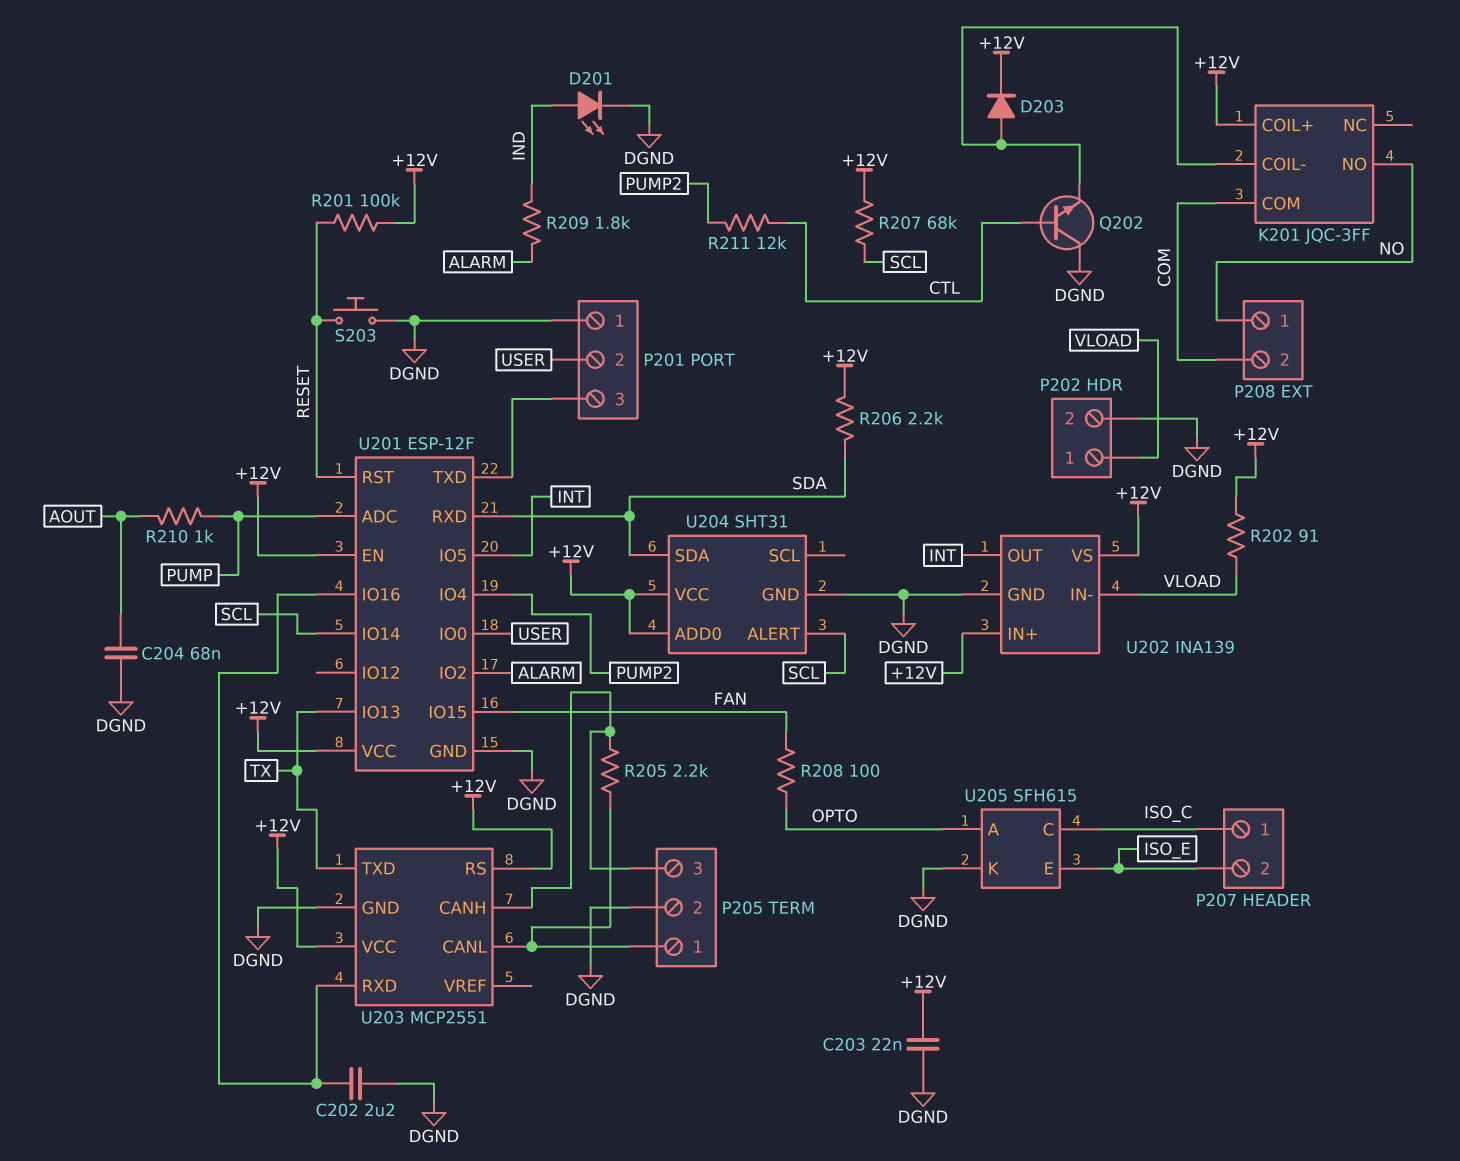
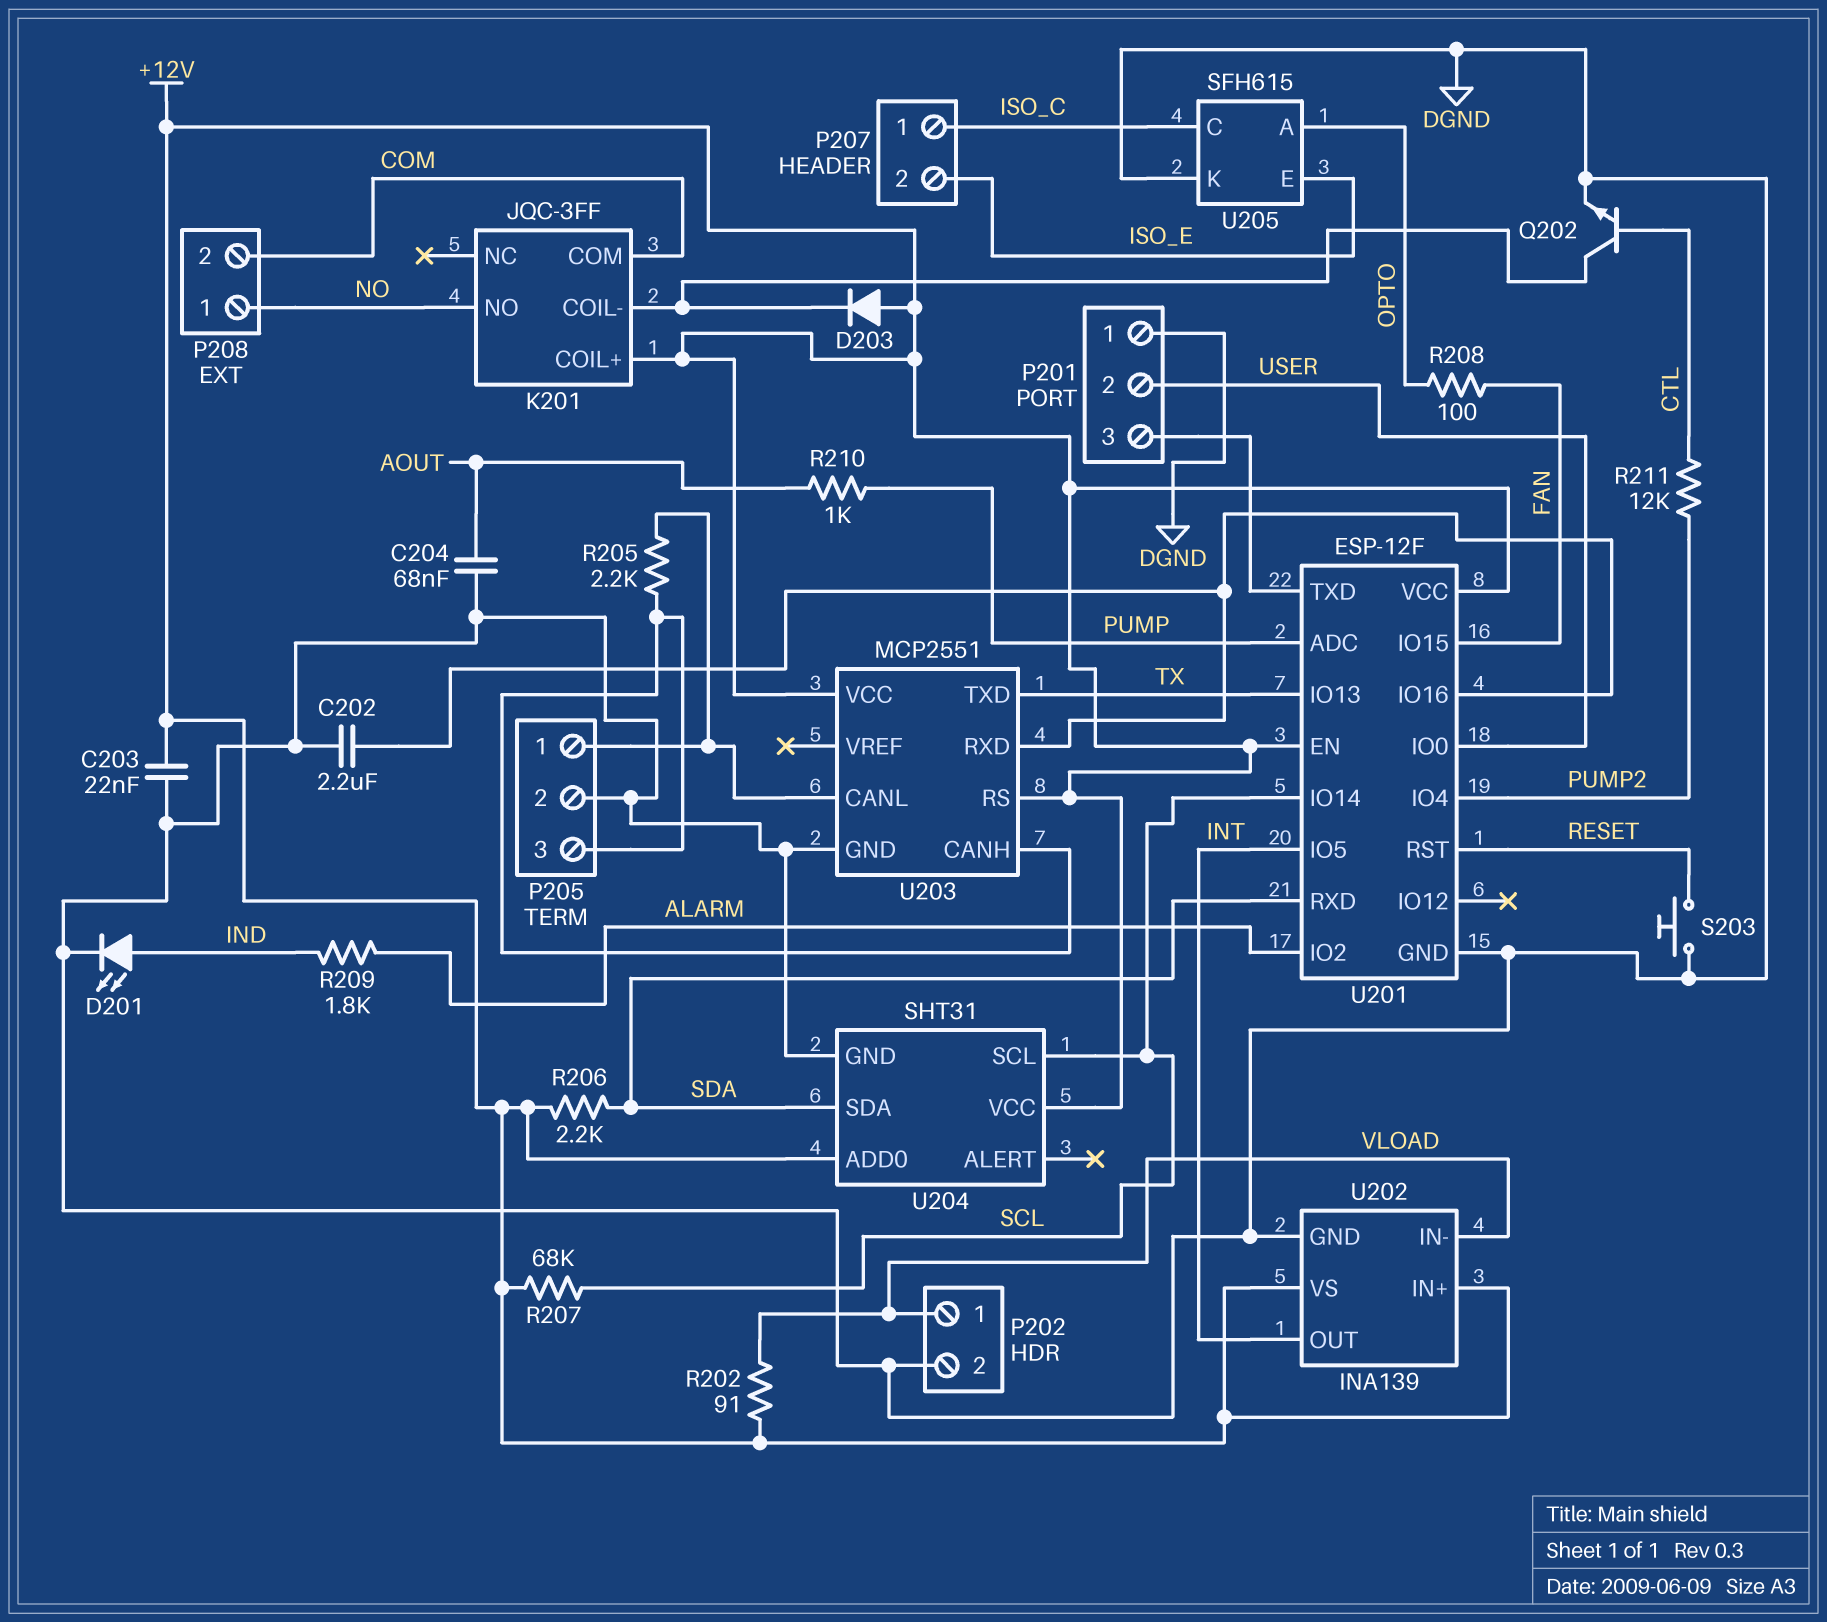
D203: diode (A K201/COIL-, K +12V) -> diode (A +12V, K K201/COIL-)
Q202: NPN (B CTL, C DGND, E K201/COIL-) -> NPN (B CTL, C K201/COIL-, E DGND)
R201: 100k (+12V, RESET) -> none
U204 pin ALERT: SCL -> none
U204 pin SCL: none -> SCL

